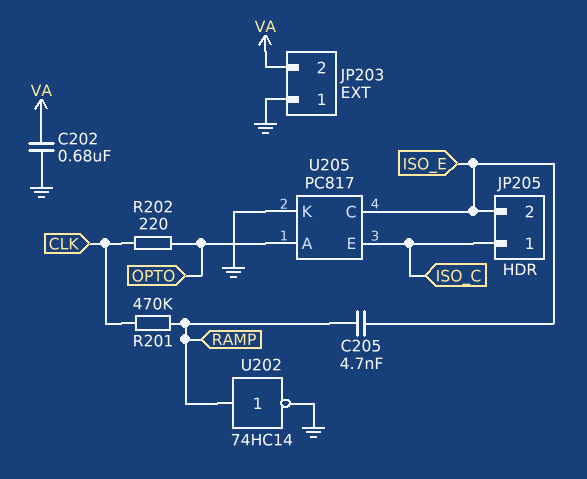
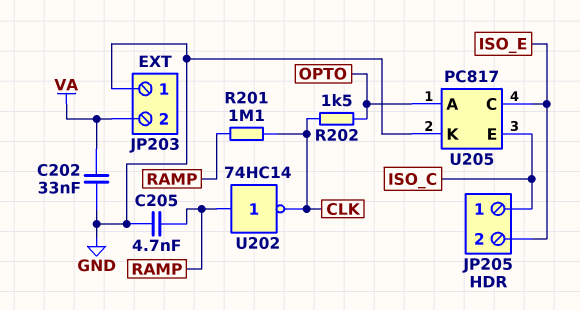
C202: 680nF (GND, VA) -> 33nF (GND, VA)
C205: 4.7nF (ISO_E, RAMP) -> 4.7nF (GND, RAMP)
R201: 470k (CLK, RAMP) -> 1.1M (CLK, RAMP)
R202: 220 (CLK, OPTO) -> 1.5k (CLK, OPTO)
U202: NOT 74HC14 (in RAMP, out GND) -> NOT 74HC14 (in RAMP, out CLK)

